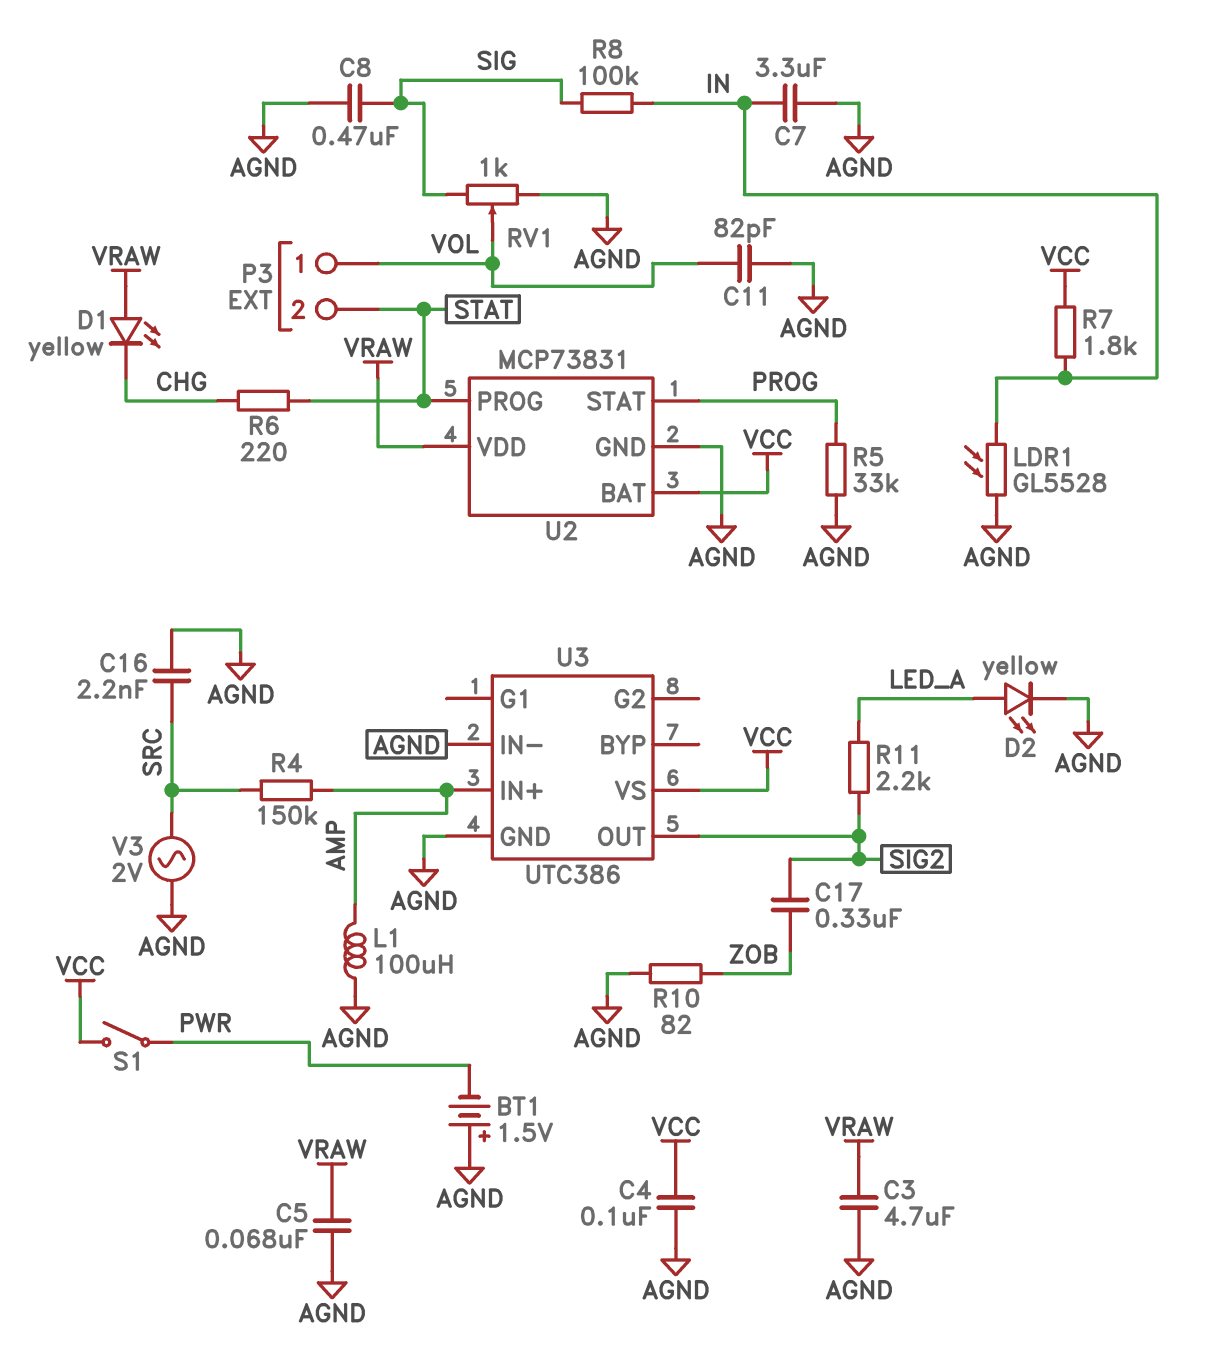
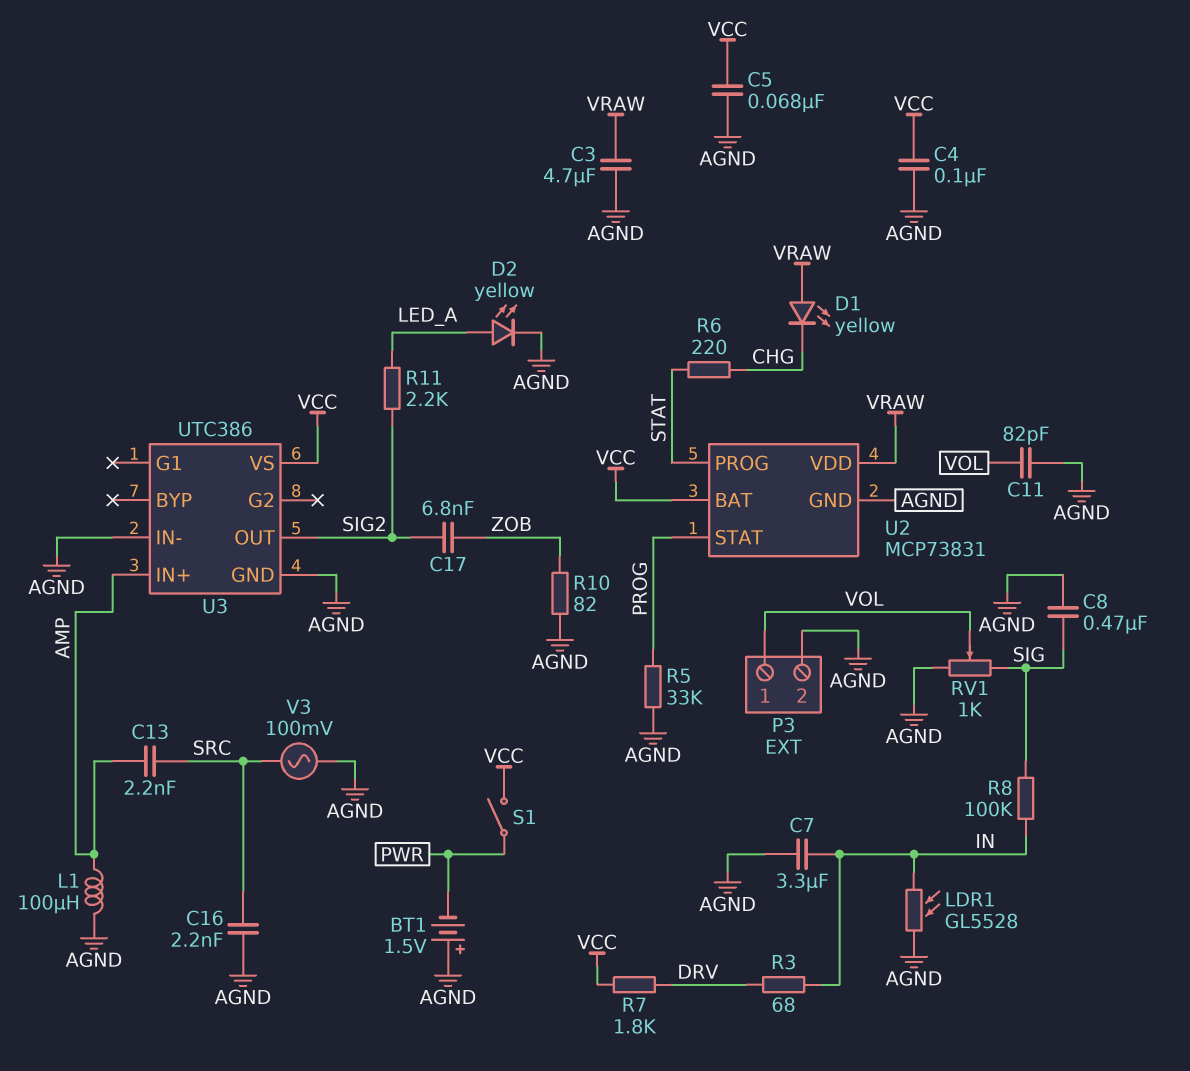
C5: 68nF (AGND, VRAW) -> 68nF (AGND, VCC)
C13: none -> 2.2nF (AMP, SRC)
C17: 330nF (SIG2, ZOB) -> 6.8nF (SIG2, ZOB)
P3 pin 2: STAT -> AGND
R3: none -> 68 (DRV, IN)
R4: 150k (AMP, SRC) -> none
R7: 1.8k (IN, VCC) -> 1.8k (DRV, VCC)
V3: AC 2V (AGND, SRC) -> AC 100mV (AGND, SRC)

